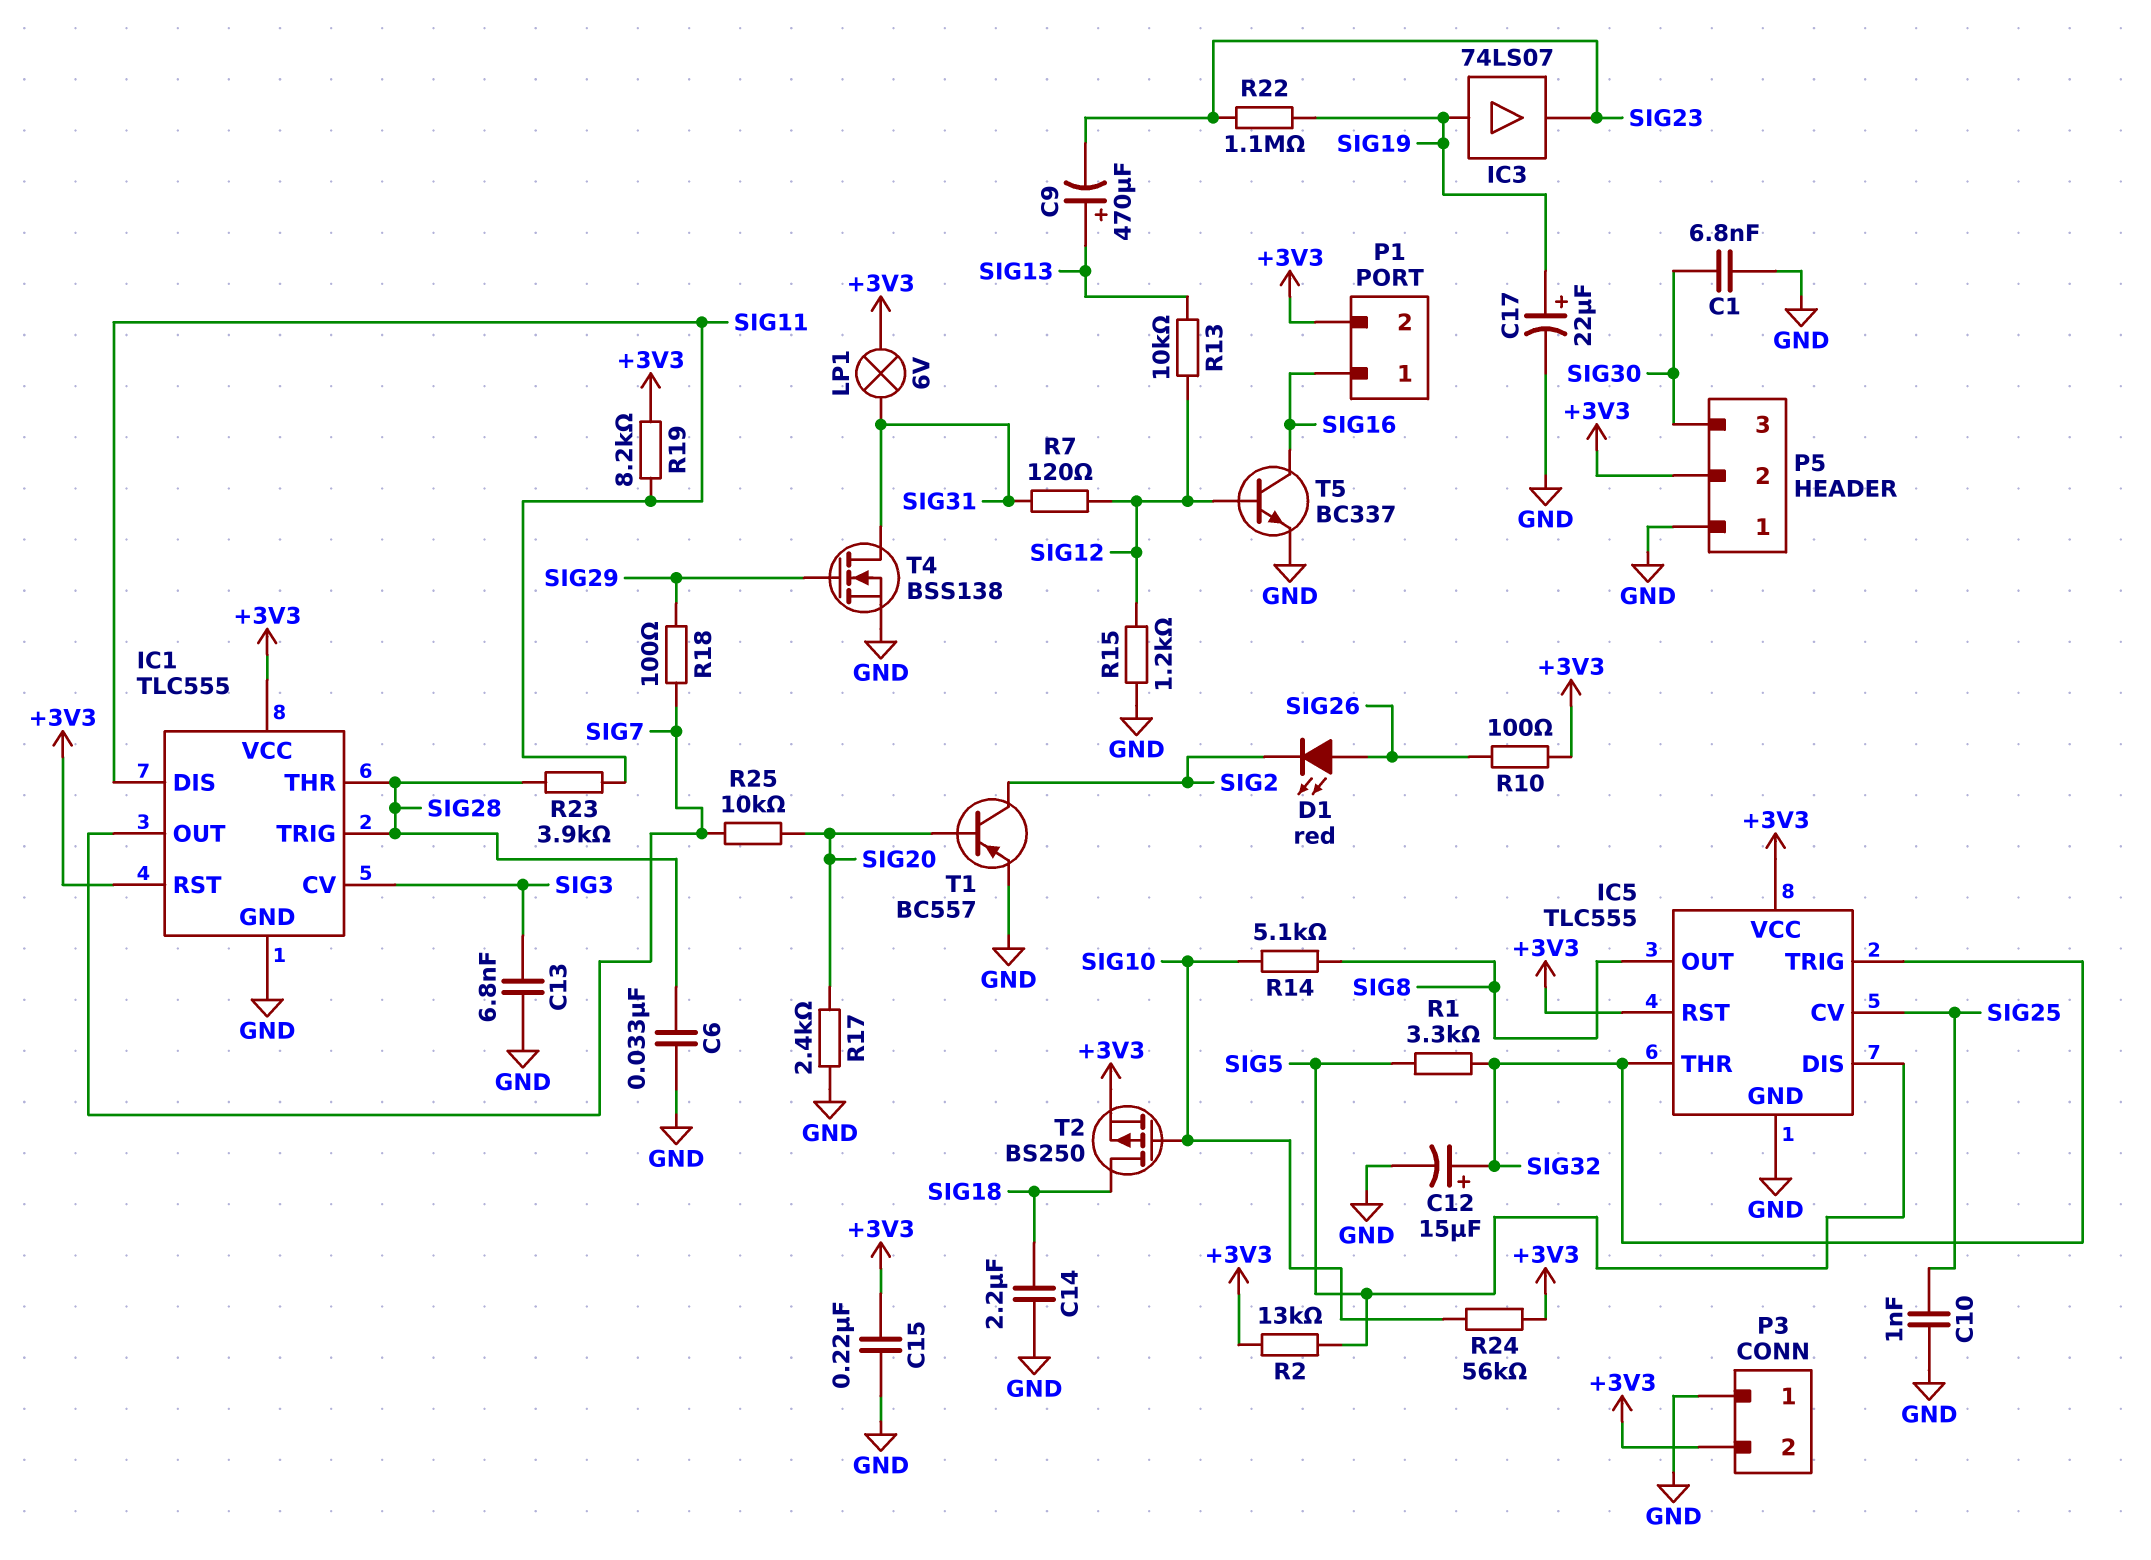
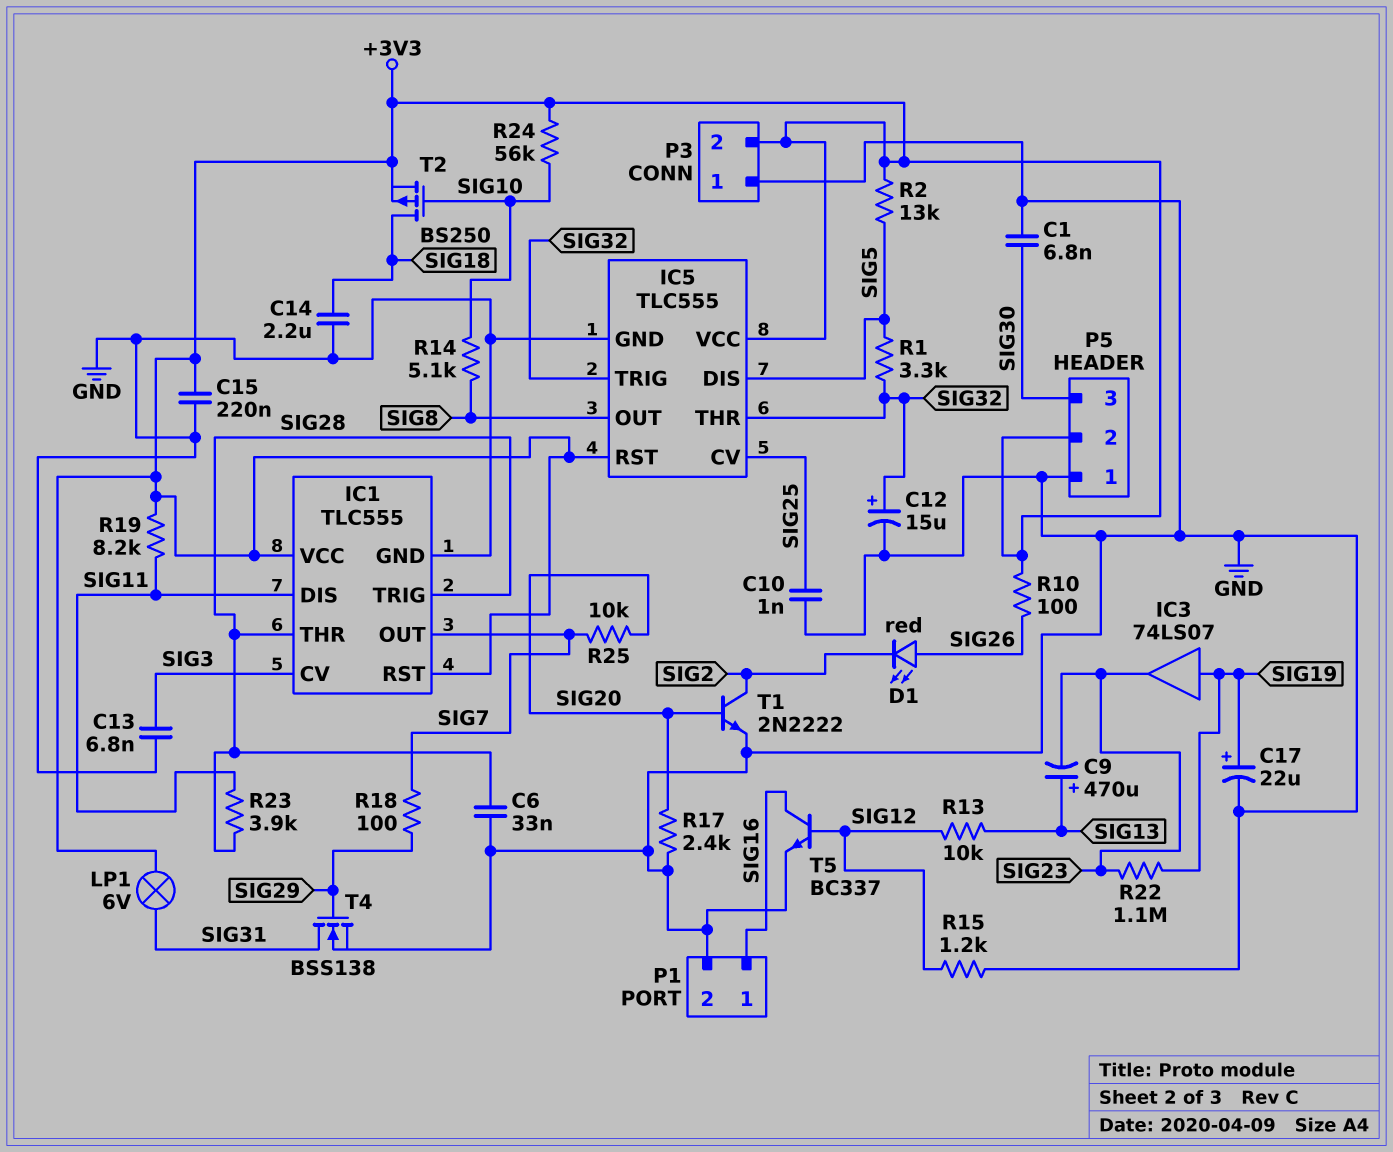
P1 pin 2: +3V3 -> GND
R7: 120 (SIG12, SIG31) -> none
T1: PNP BC557 (B SIG20, C SIG2, E GND) -> NPN 2N2222 (B SIG20, C SIG2, E GND)

